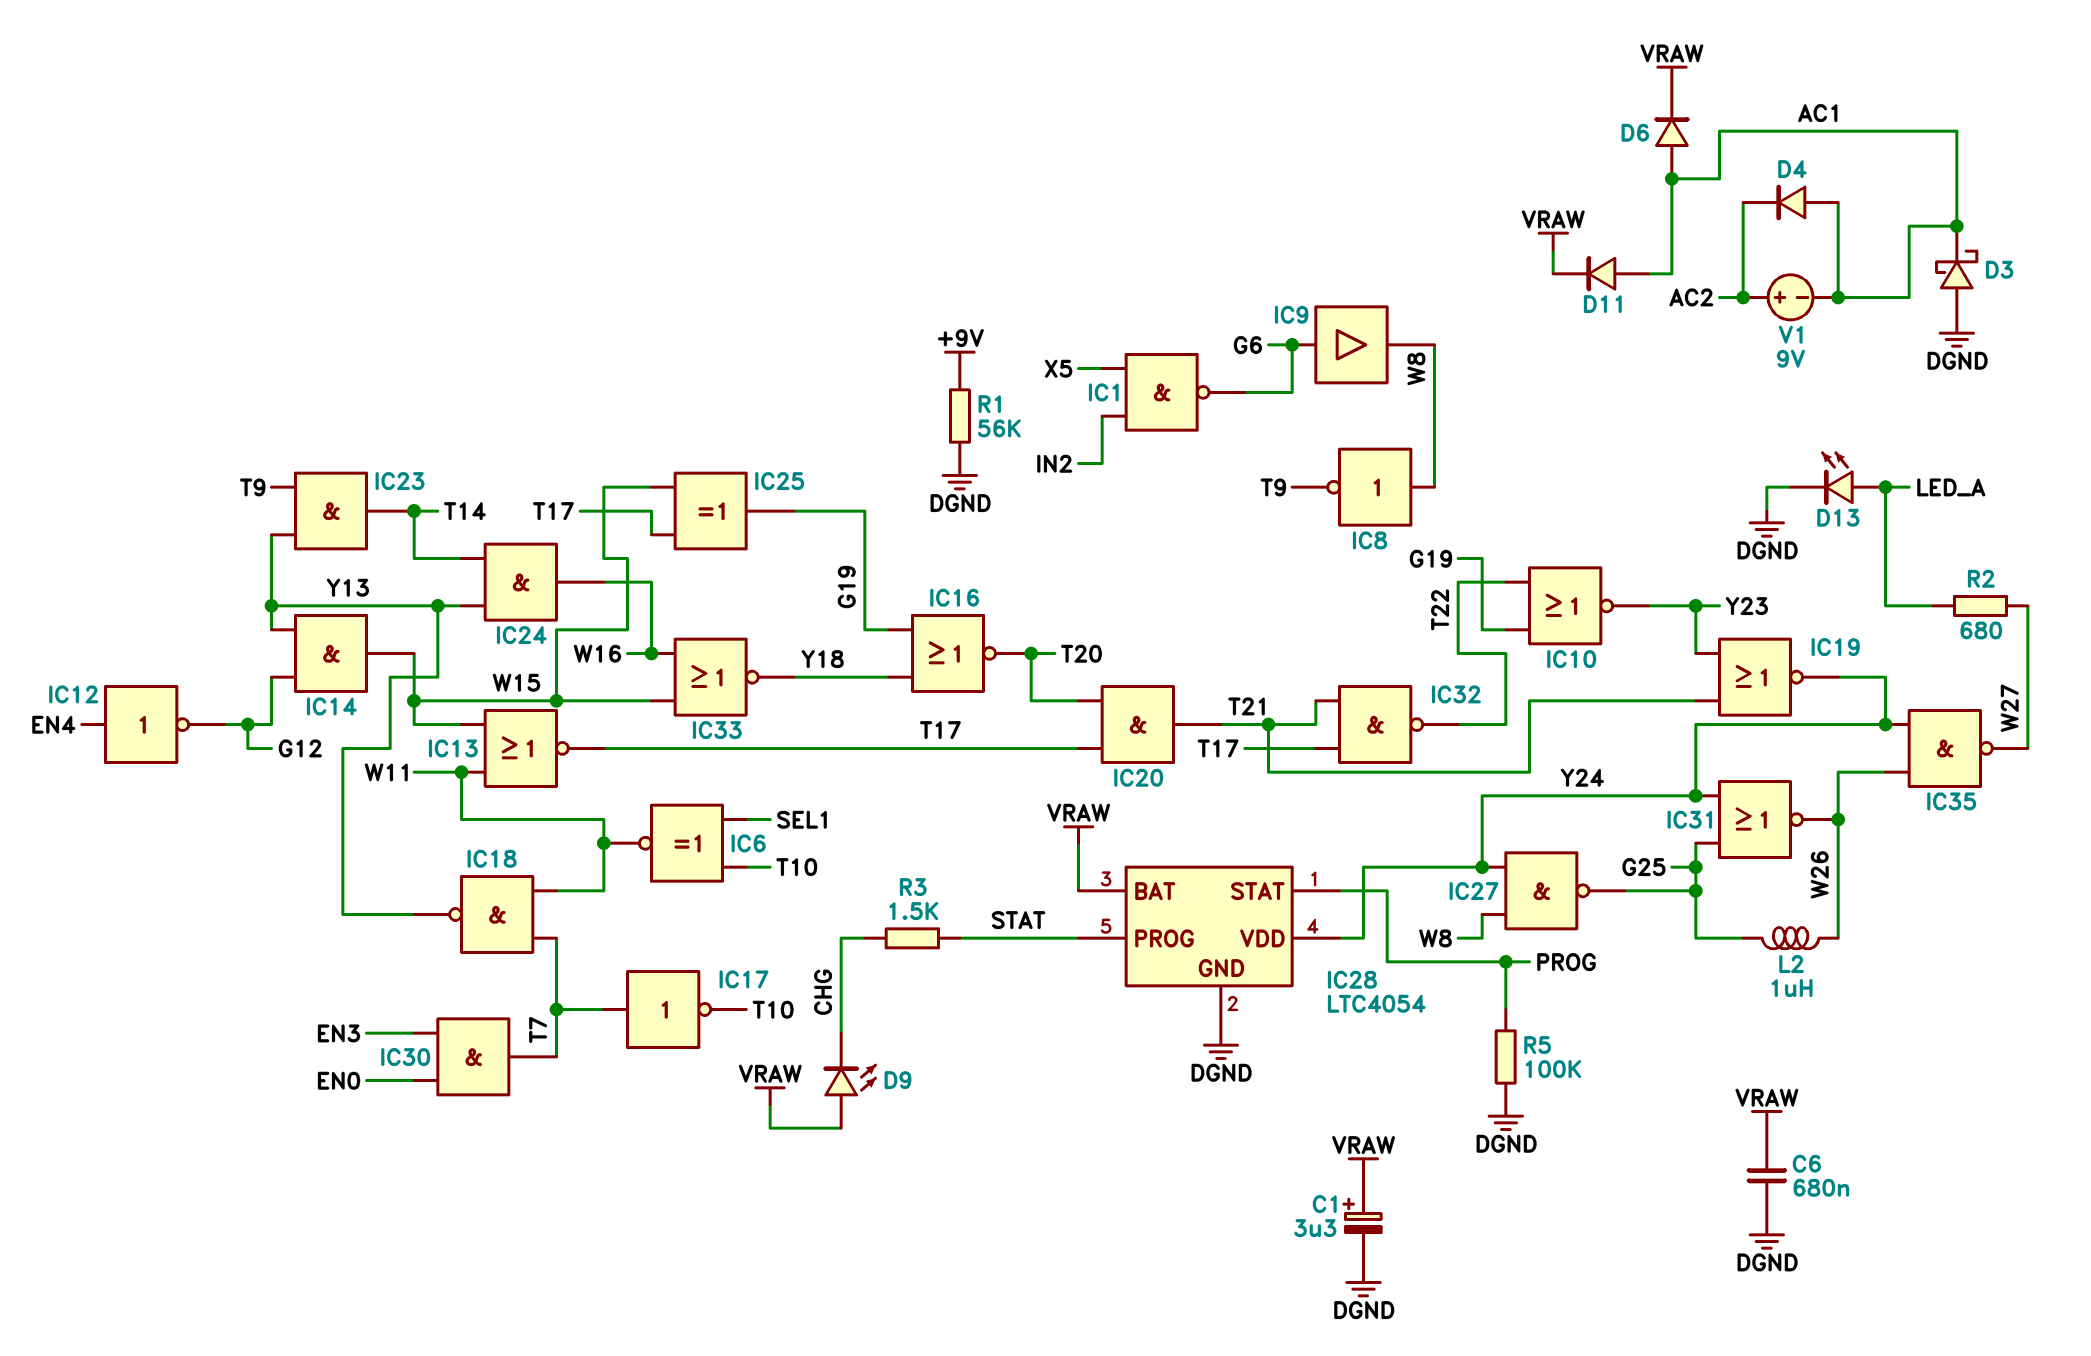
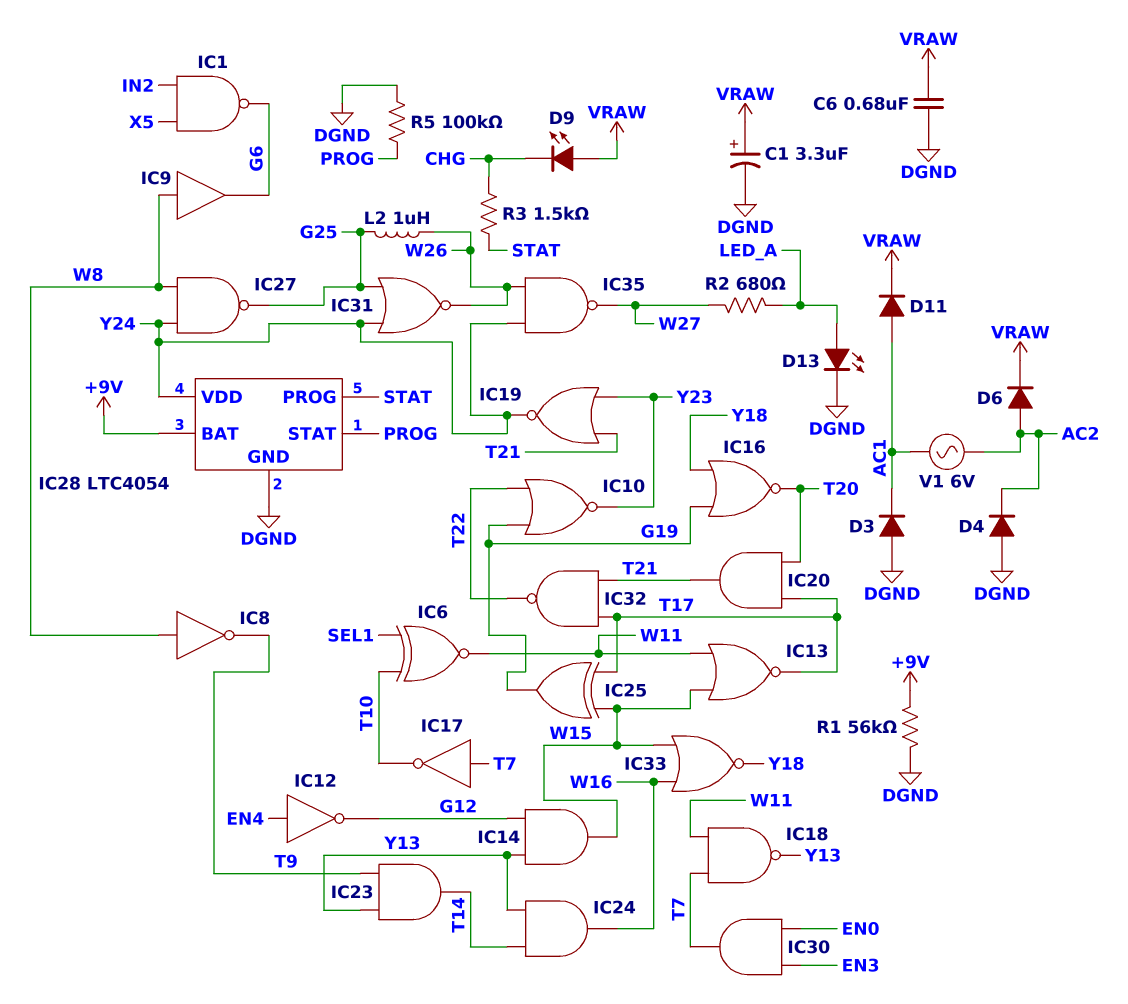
D3: schottky (A DGND, K AC1) -> diode (A DGND, K AC1)
D4: diode (A AC1, K AC2) -> diode (A DGND, K AC2)
D6: diode (A AC1, K VRAW) -> diode (A AC2, K VRAW)
IC9: buffer (in G6, out W8) -> buffer (in W8, out G6)
IC28 pin BAT: VRAW -> +9V
V1: 9V (plus AC2, minus AC1) -> AC 6V (AC1, AC2)

